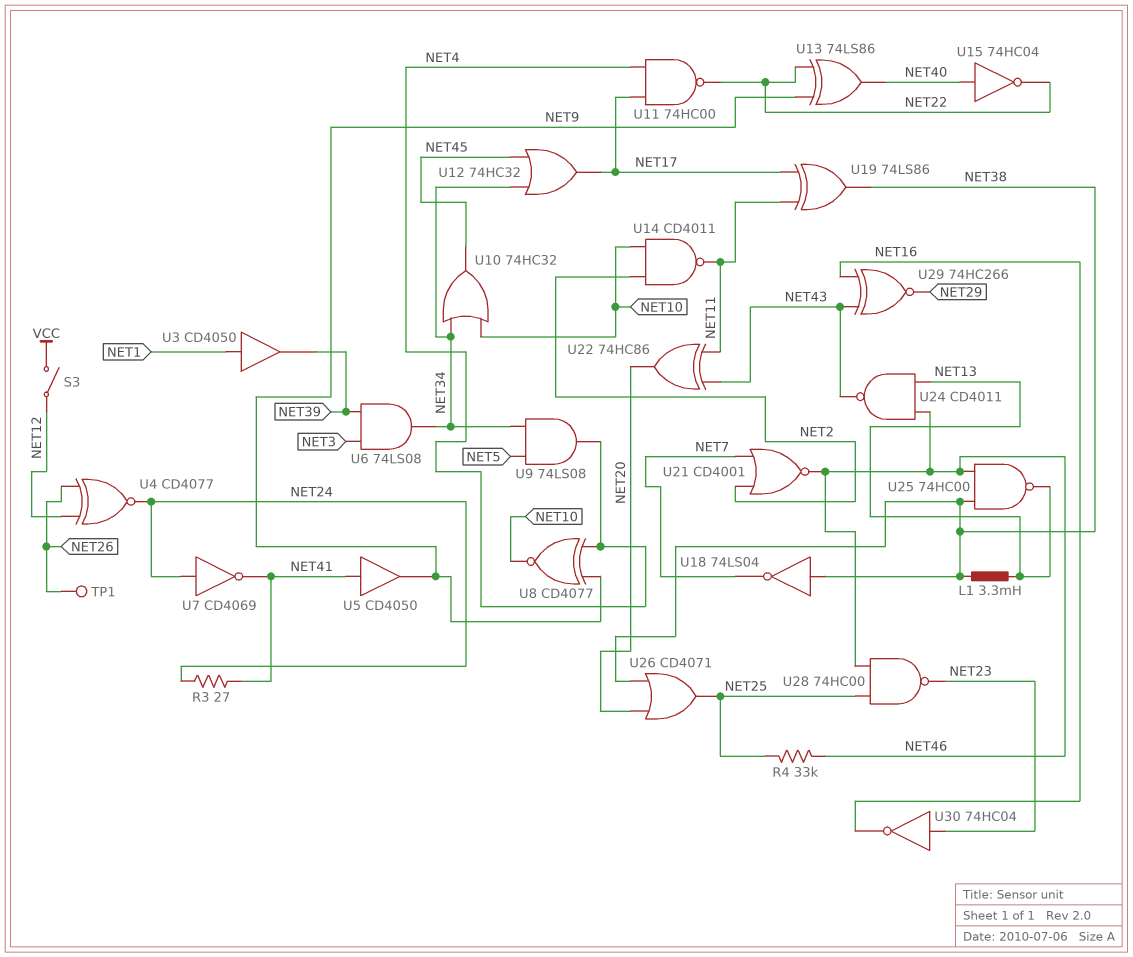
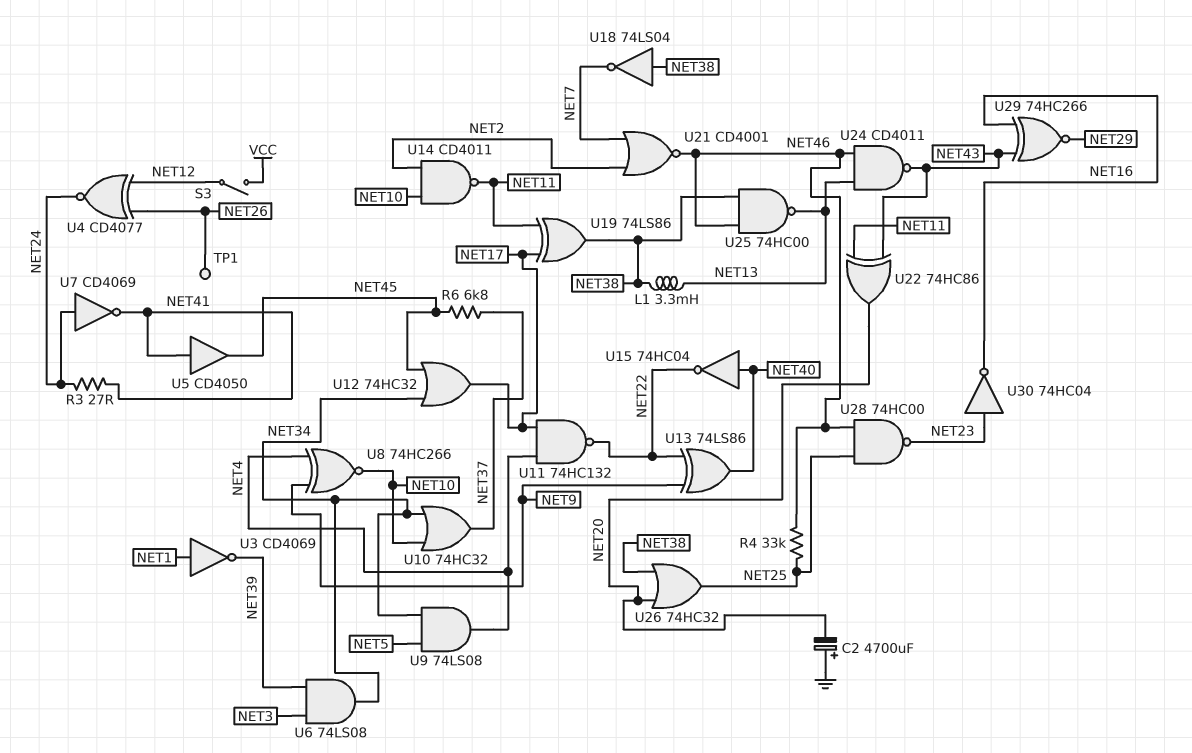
C2: none -> 4700uF (plus GND, minus NET20)
R6: none -> 6.8k (NET37, NET45)
U3: buffer CD4050 (in NET1, out NET39) -> NOT CD4069 (in NET1, out NET39)
U5: buffer CD4050 (in NET41, out NET9) -> buffer CD4050 (in NET41, out NET45)
U8: XNOR CD4077 (in NET4, in NET9, out NET10) -> XNOR 74HC266 (in NET4, in NET9, out NET10)
U10: OR 74HC32 (in NET10, in NET34, out NET45) -> OR 74HC32 (in NET10, in NET34, out NET37)
U11: NAND 74HC00 (in NET4, in NET17, out NET22) -> NAND 74HC132 (in NET4, in NET17, out NET22)
U26: OR CD4071 (in NET20, in NET38, out NET25) -> OR 74HC32 (in NET20, in NET38, out NET25)

